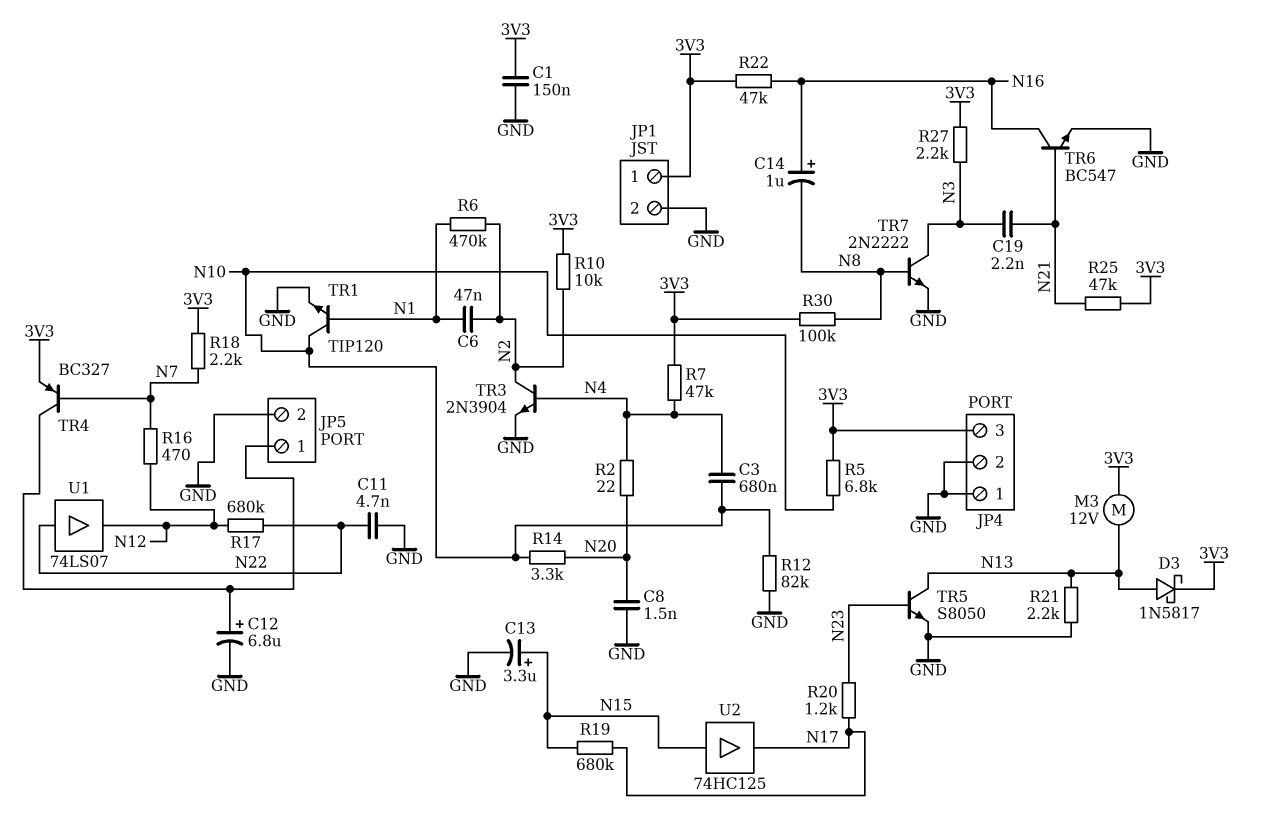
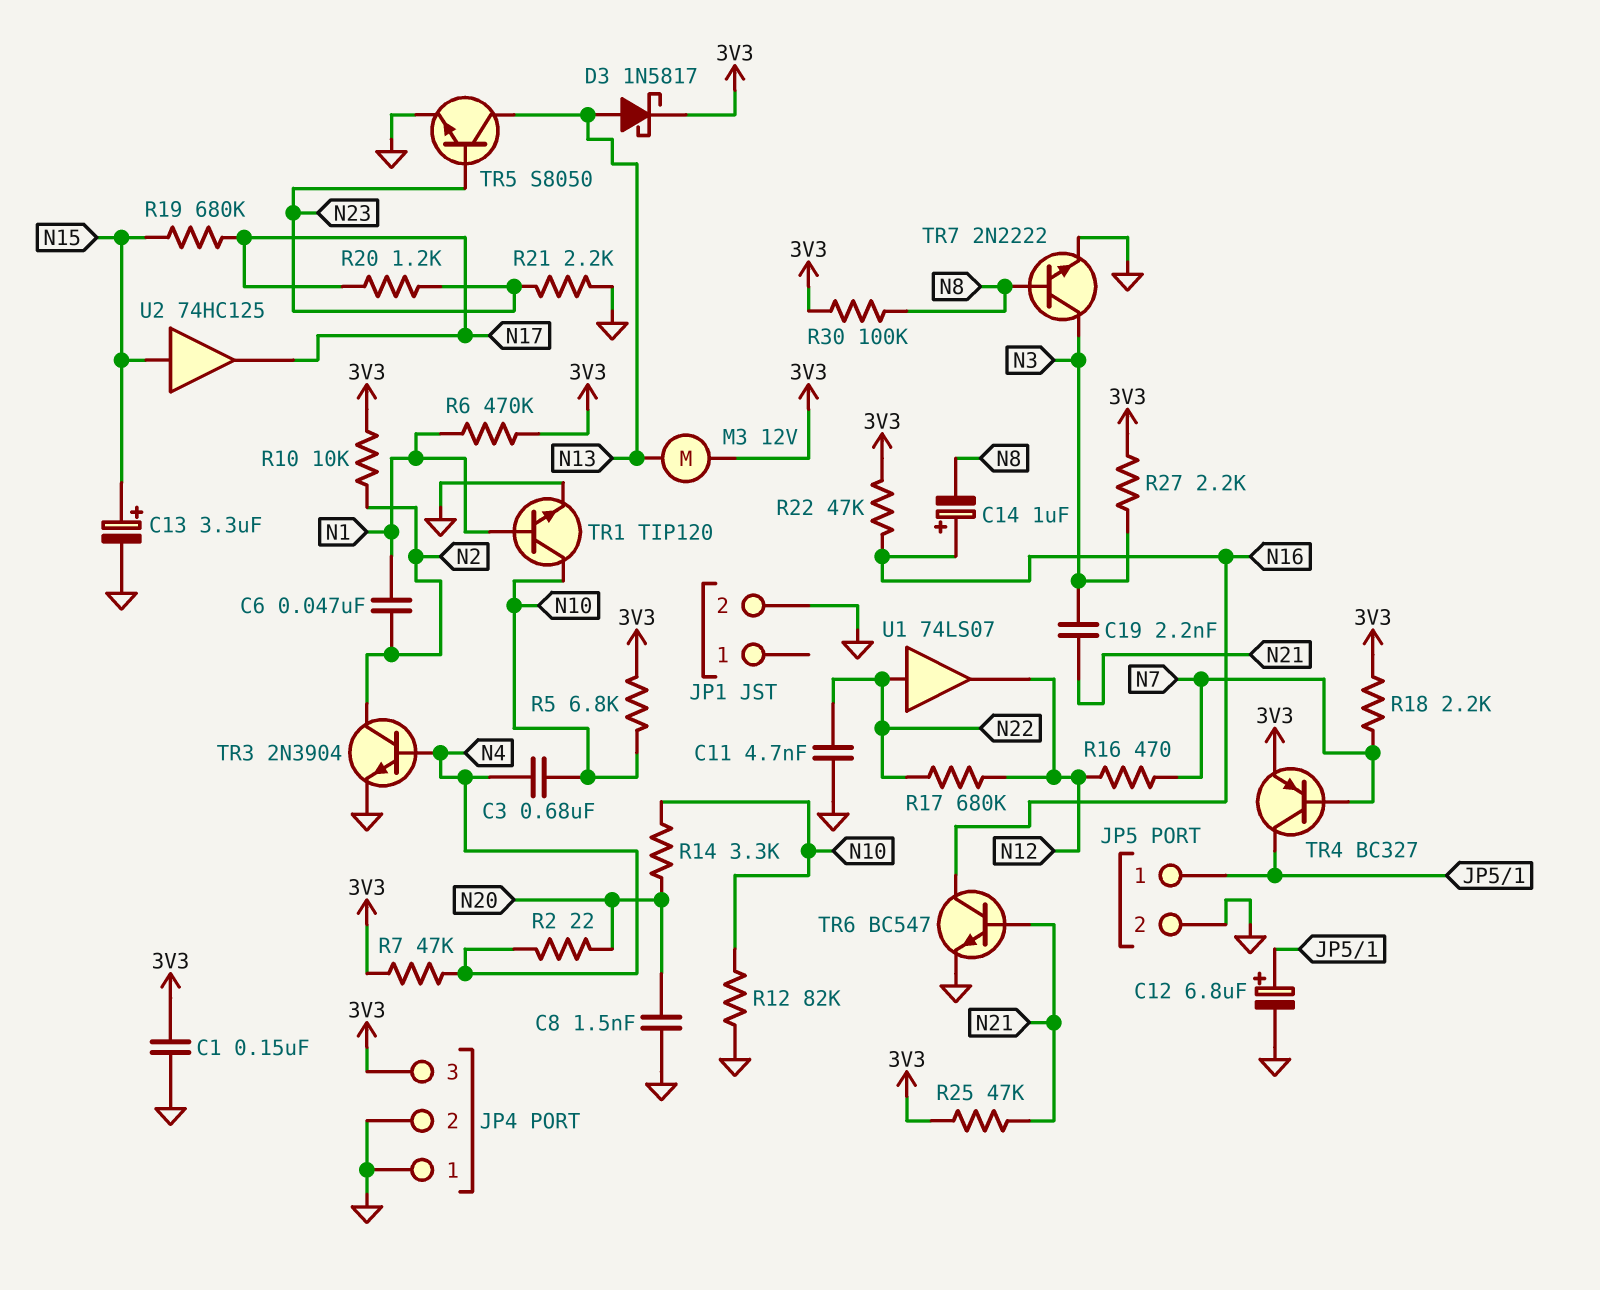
JP1 pin 1: 3V3 -> none
R6: 470k (N1, N2) -> 470k (3V3, N1)
R21: 2.2k (GND, N13) -> 2.2k (GND, N23)

